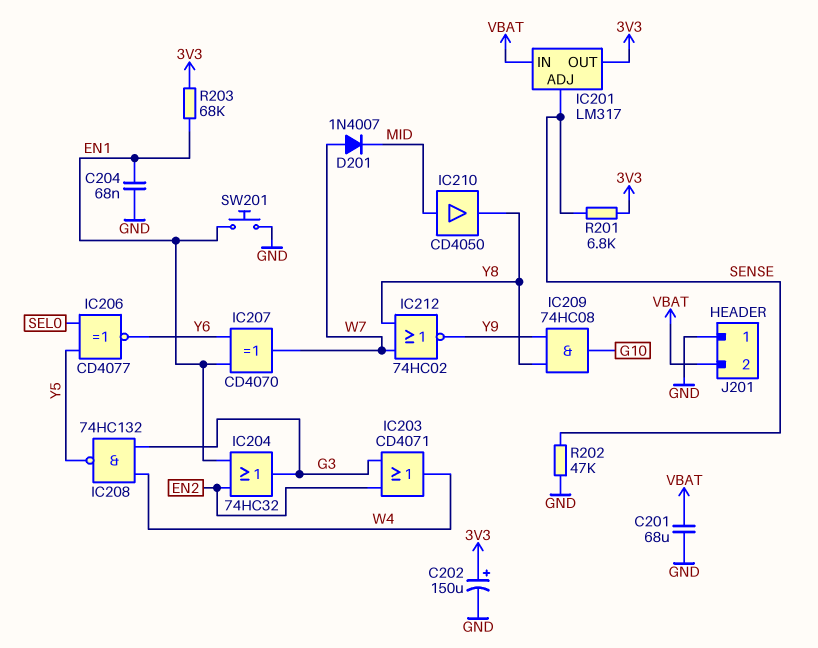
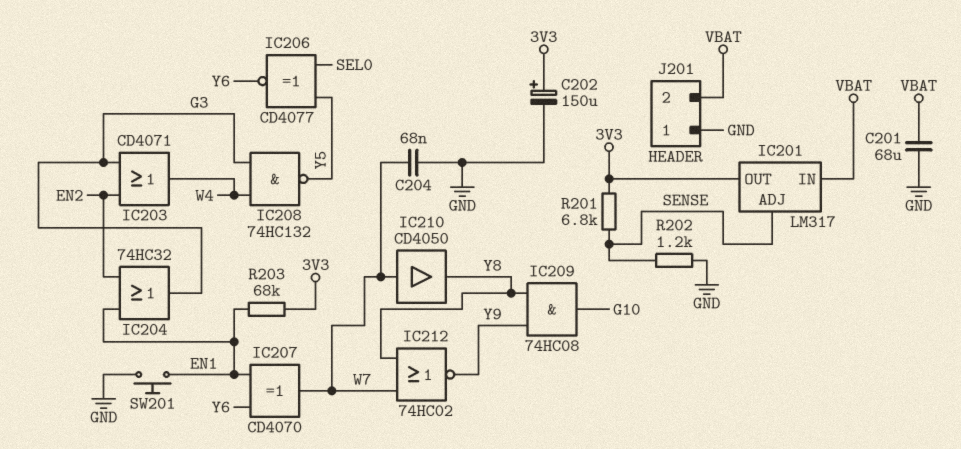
C204: 68nF (EN1, GND) -> 68nF (GND, W7)
D201: diode 1N4007 (A W7, K MID) -> none
IC210: buffer CD4050 (in MID, out Y8) -> buffer CD4050 (in W7, out Y8)
R202: 47k (GND, SENSE) -> 1.2k (GND, SENSE)

